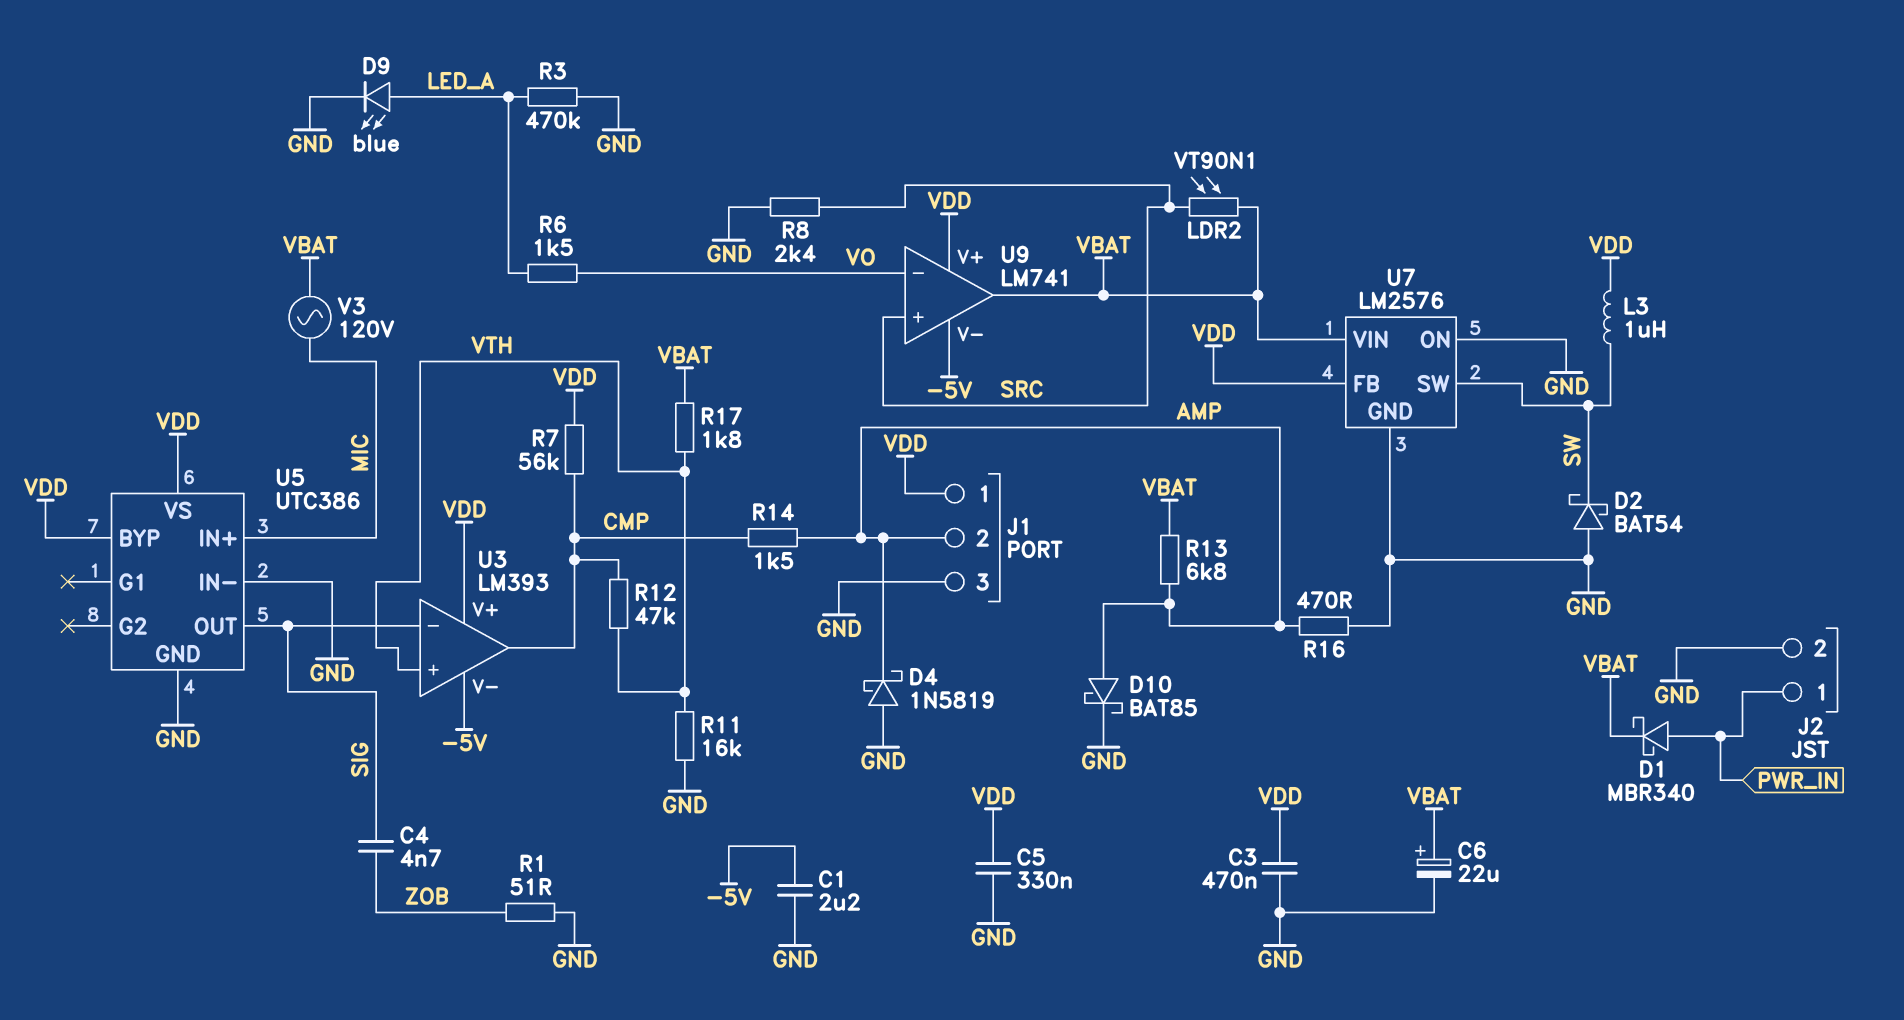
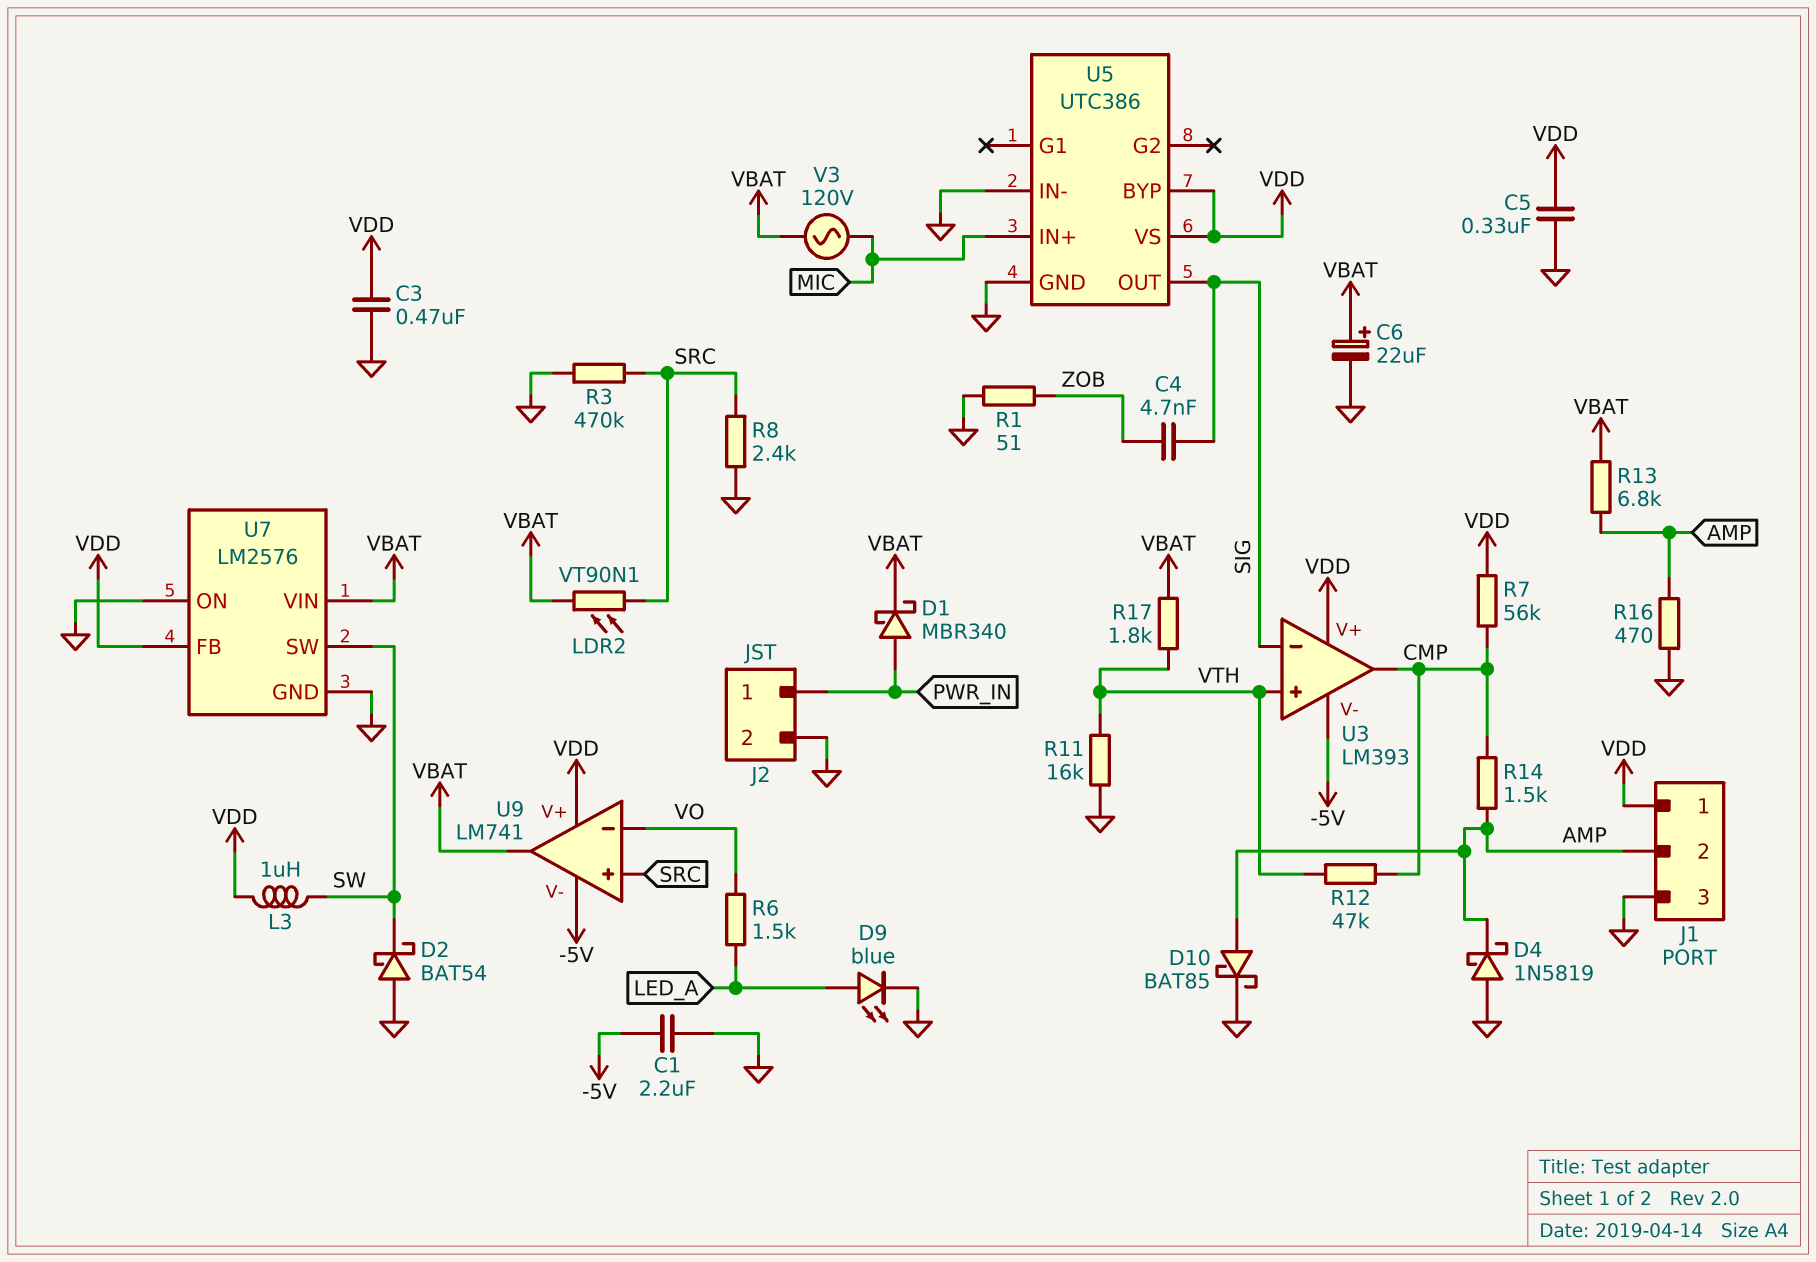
R3: 470k (GND, LED_A) -> 470k (GND, SRC)

